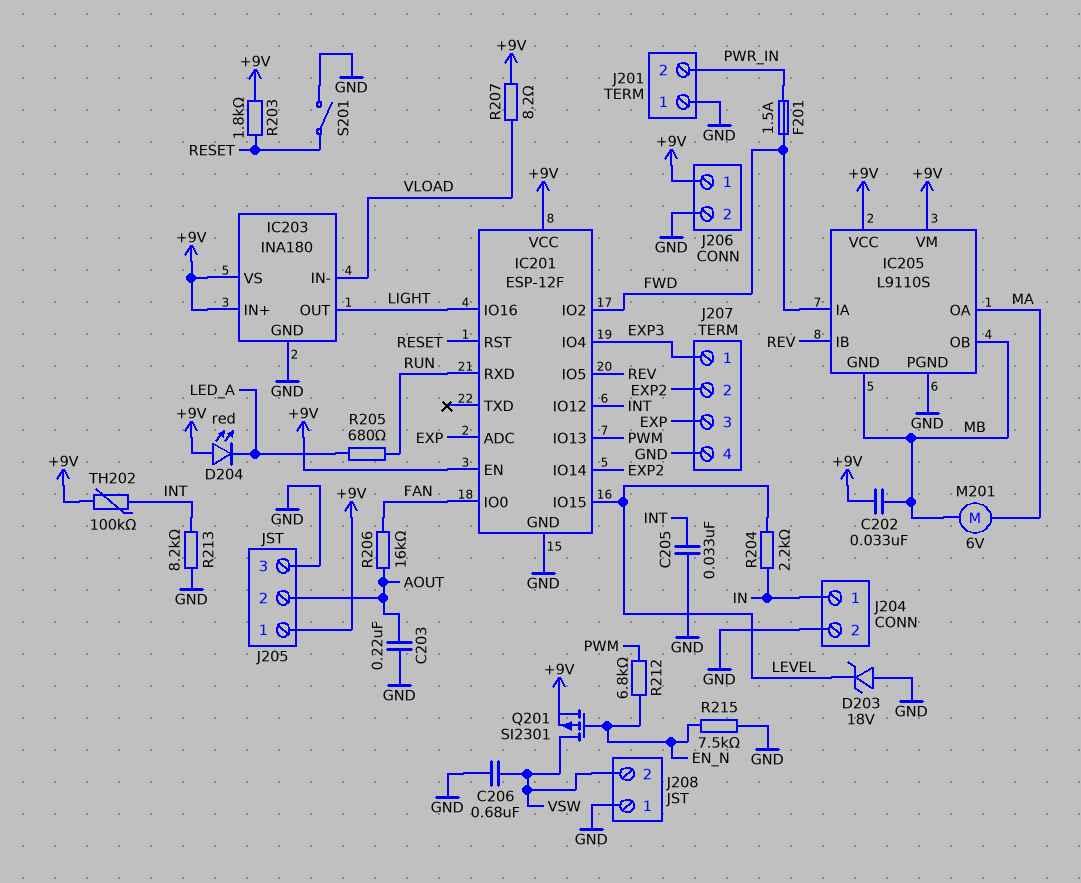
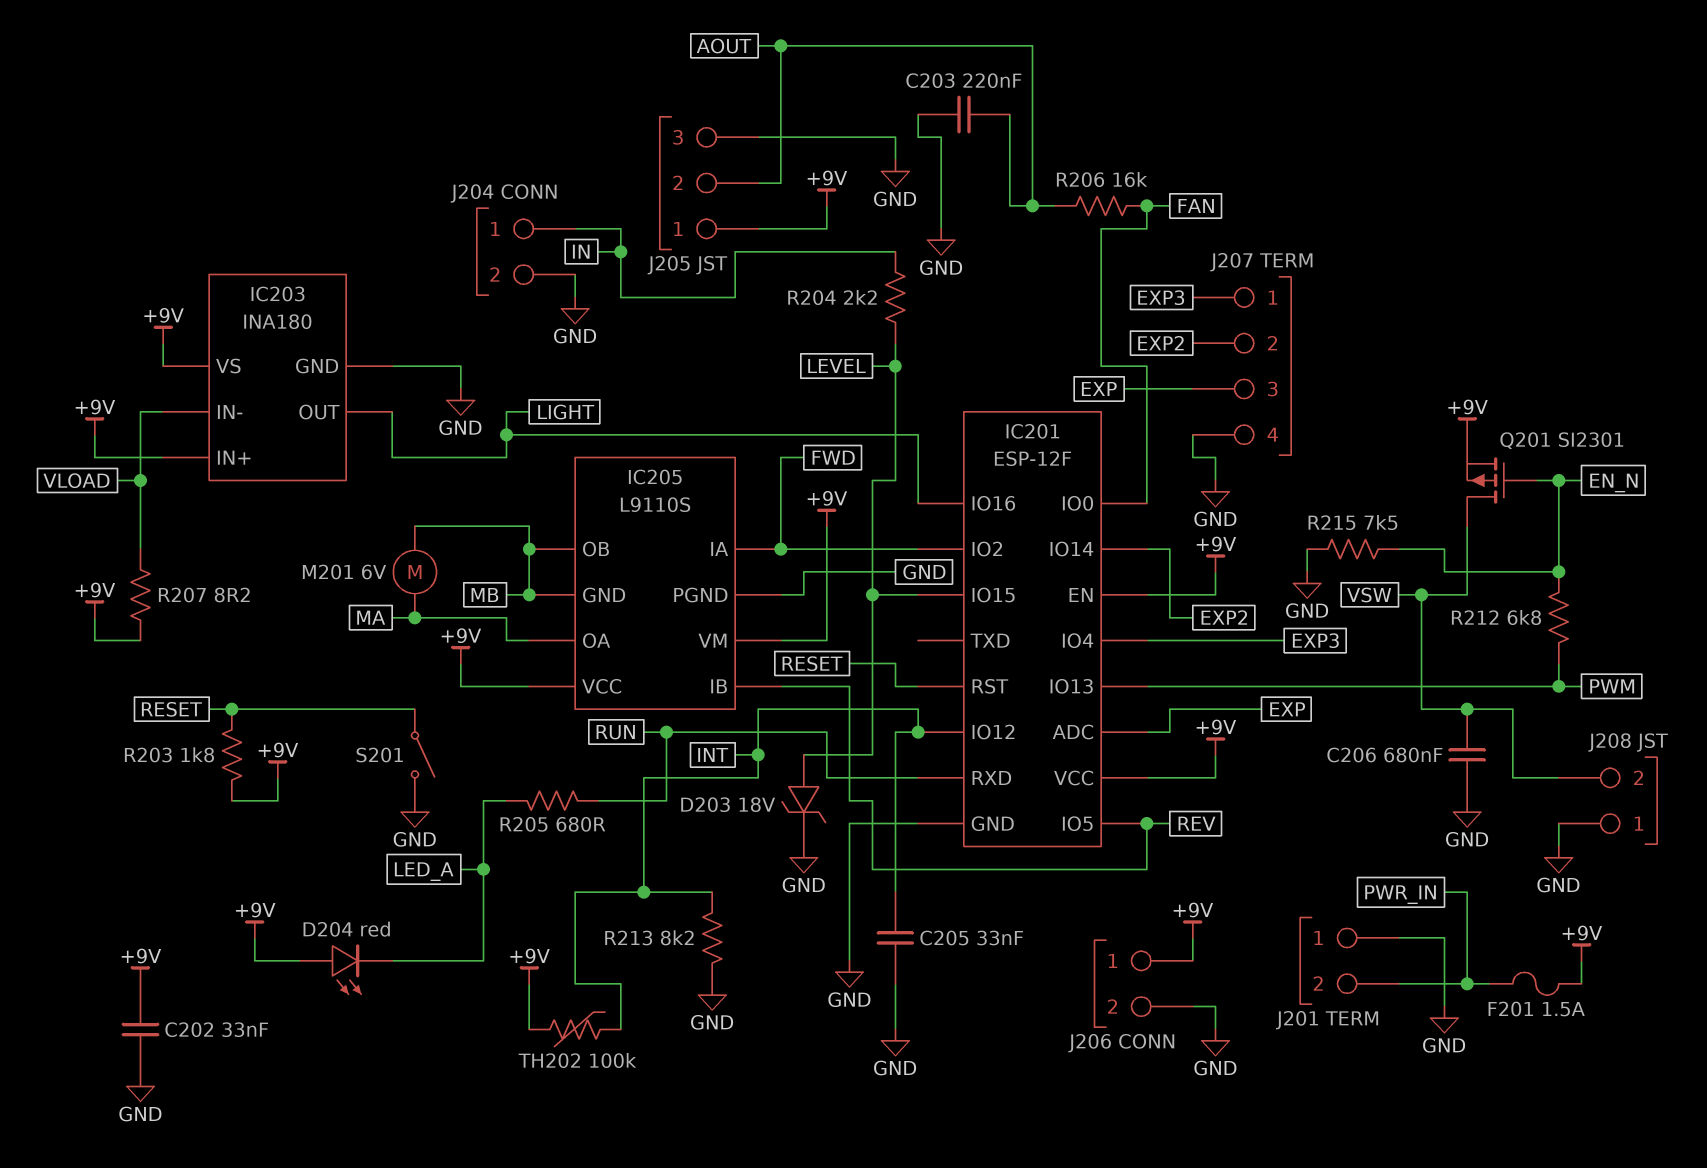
C202: 33nF (+9V, MB) -> 33nF (+9V, GND)
D203: zener 18V (A GND, K LEVEL) -> zener 18V (A LEVEL, K GND)
F201: 1.5A (FWD, PWR_IN) -> 1.5A (+9V, PWR_IN)

